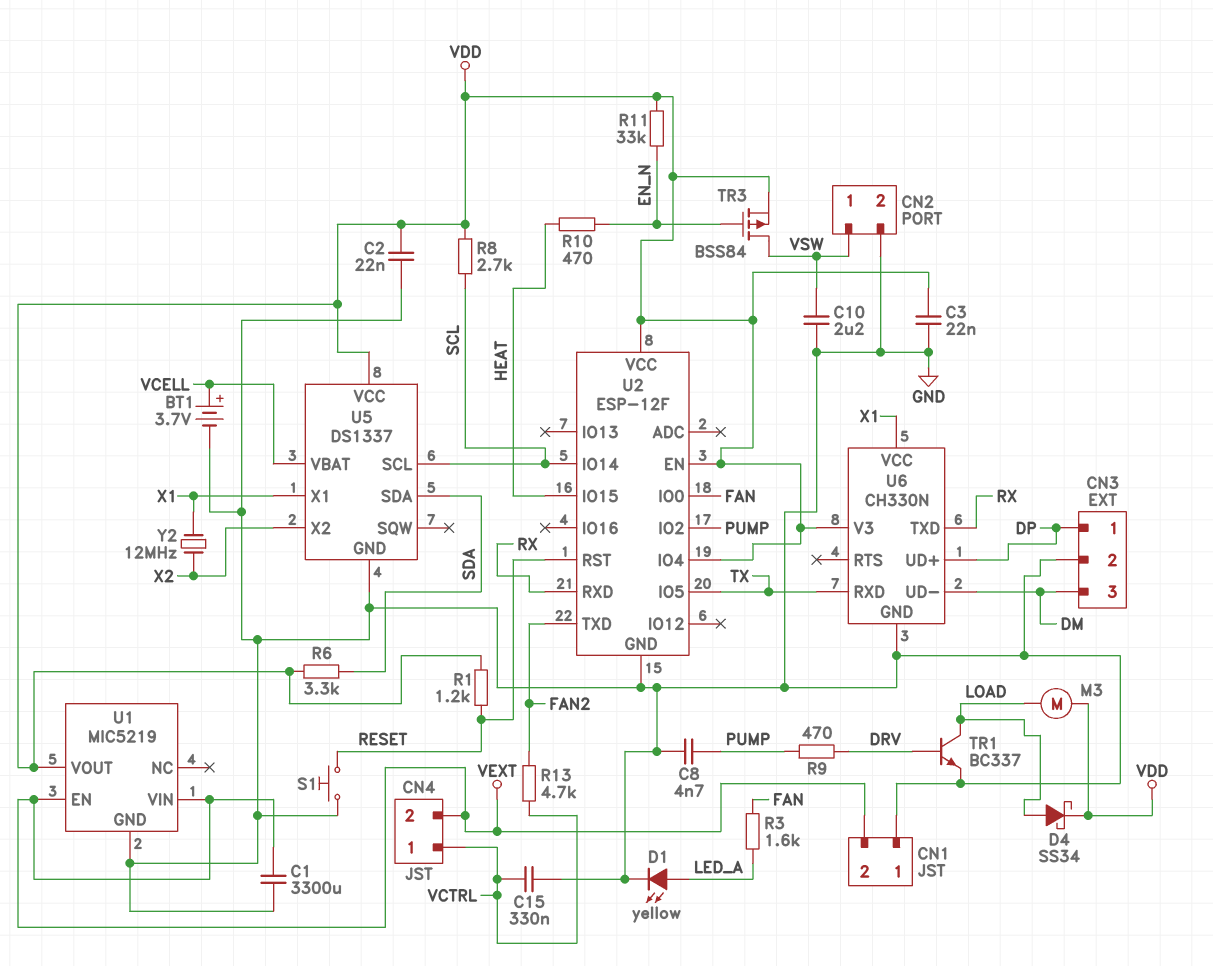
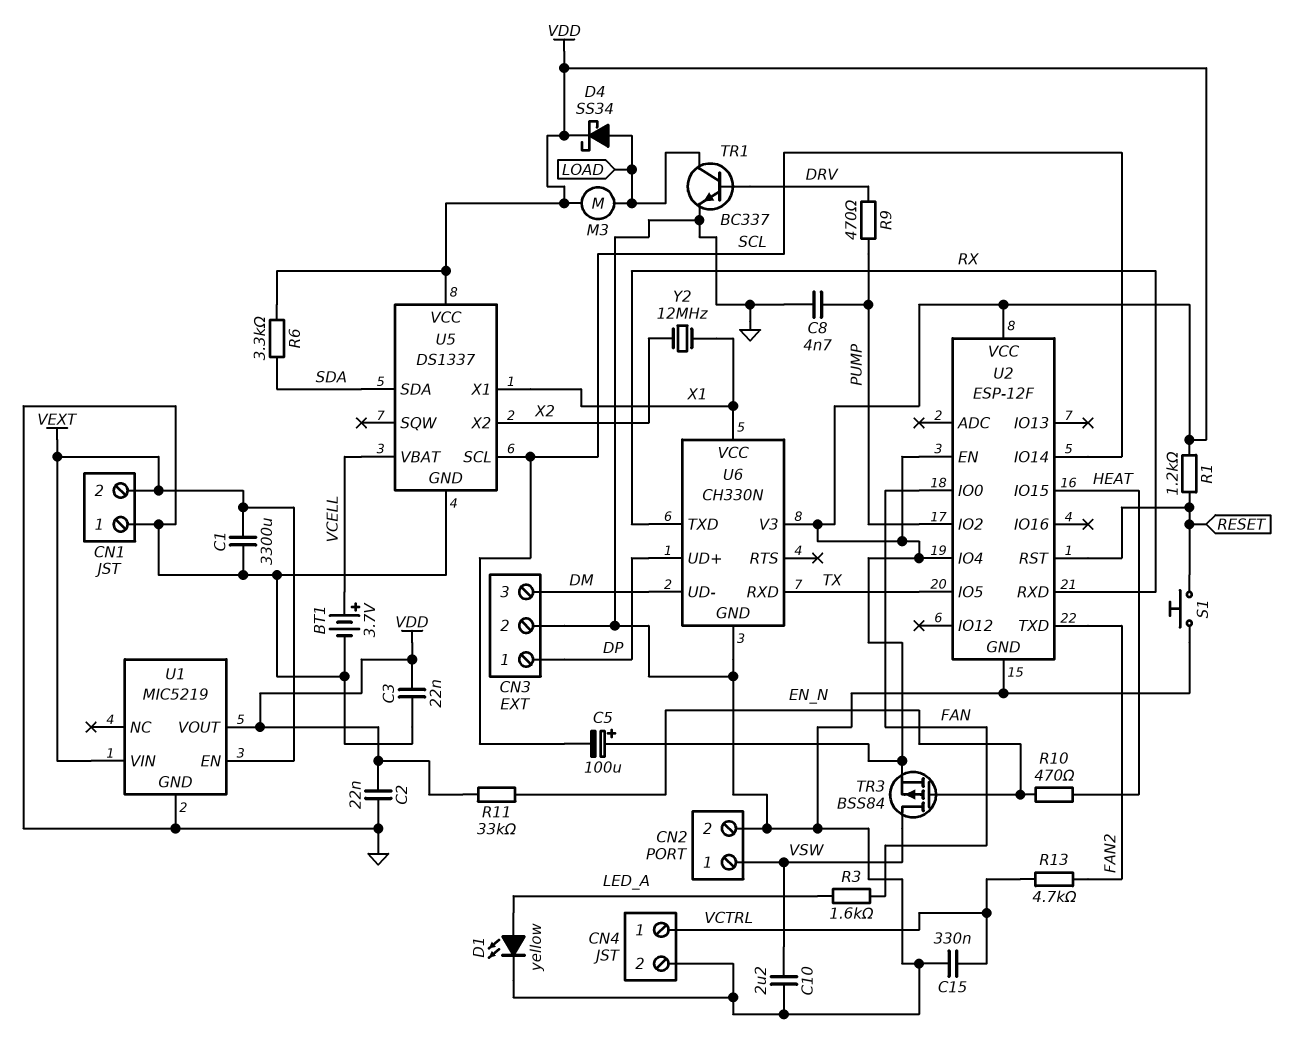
C5: none -> 100uF (plus VDD, minus SCL)
CN4 pin 2: VEXT -> GND
R8: 2.7k (SCL, VDD) -> none

